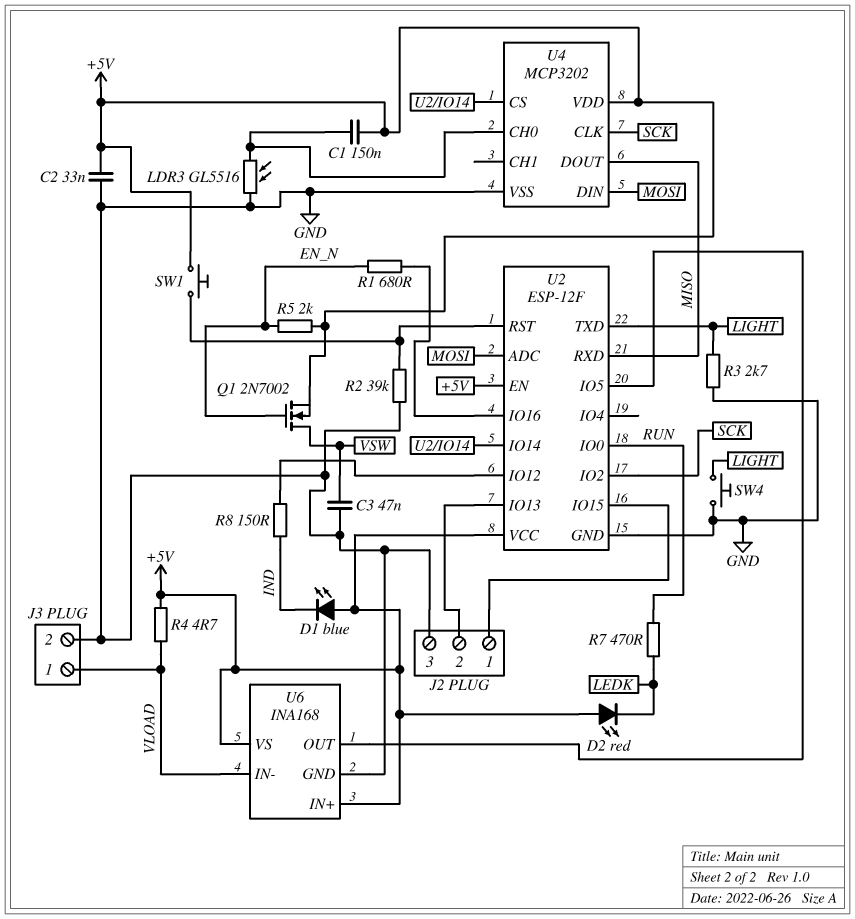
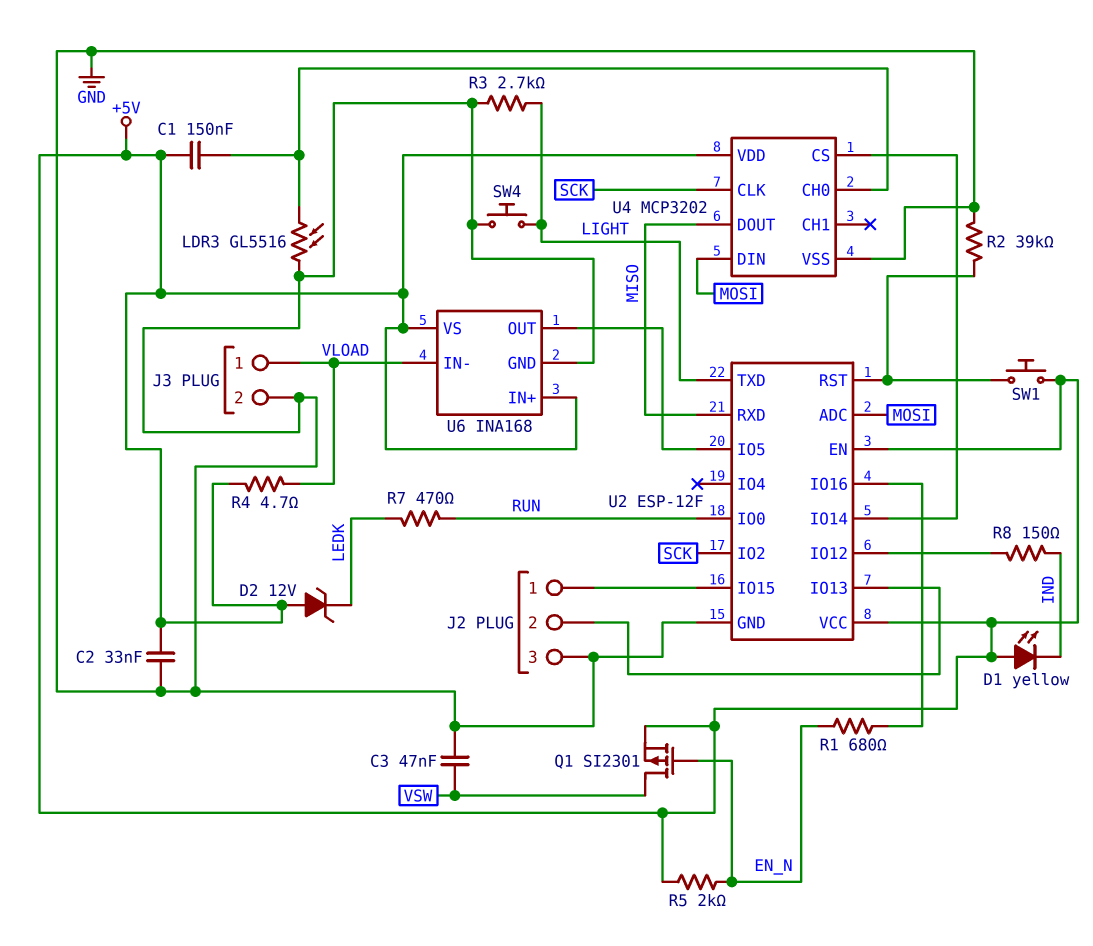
D1: LED blue (A +5V, K IND) -> LED yellow (A +5V, K IND)
D2: LED red (A +5V, K LEDK) -> zener 12V (A +5V, K LEDK)
Q1: NMOS 2N7002 (G EN_N, D VSW, S +5V) -> PMOS SI2301 (G EN_N, D VSW, S +5V)

